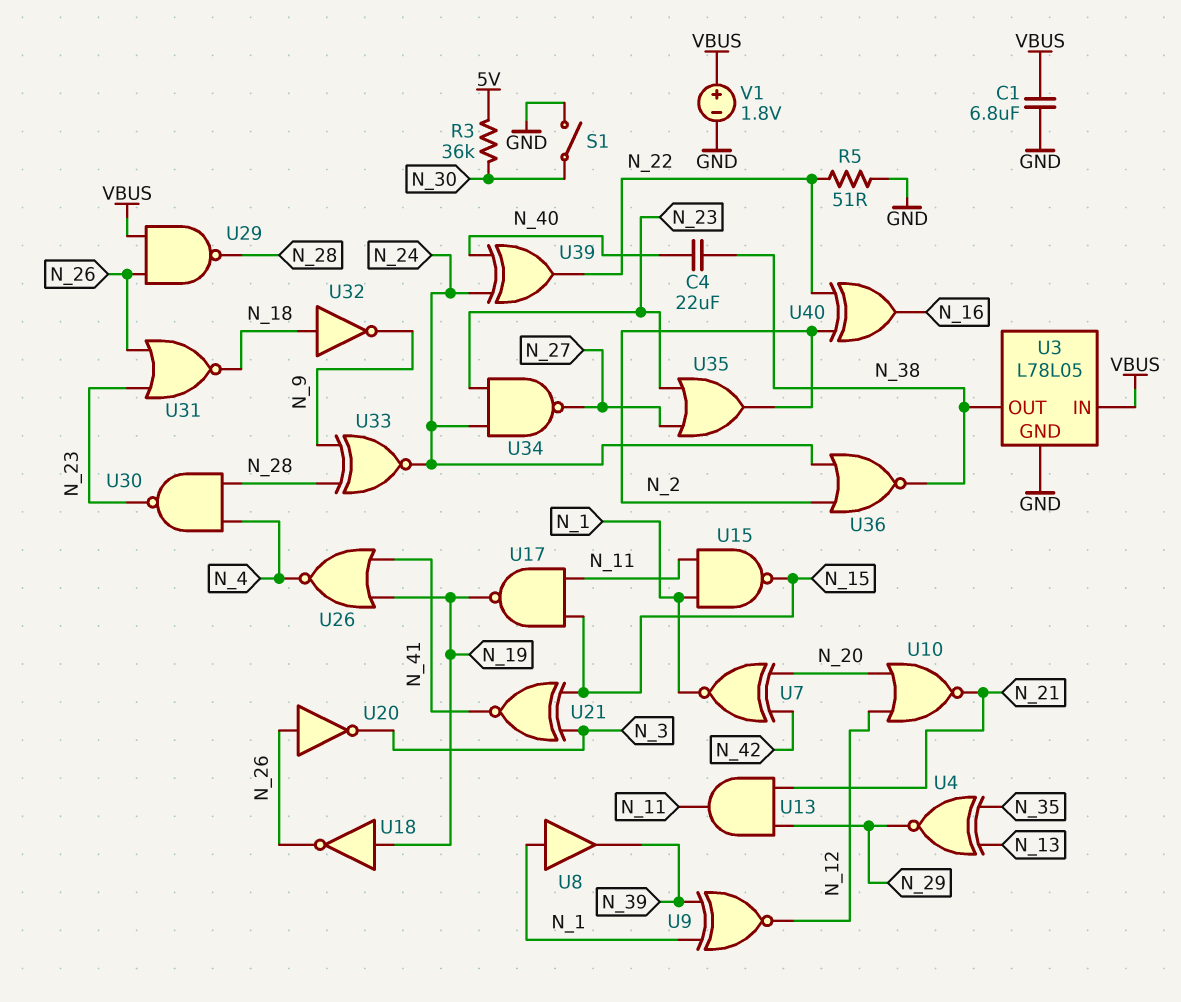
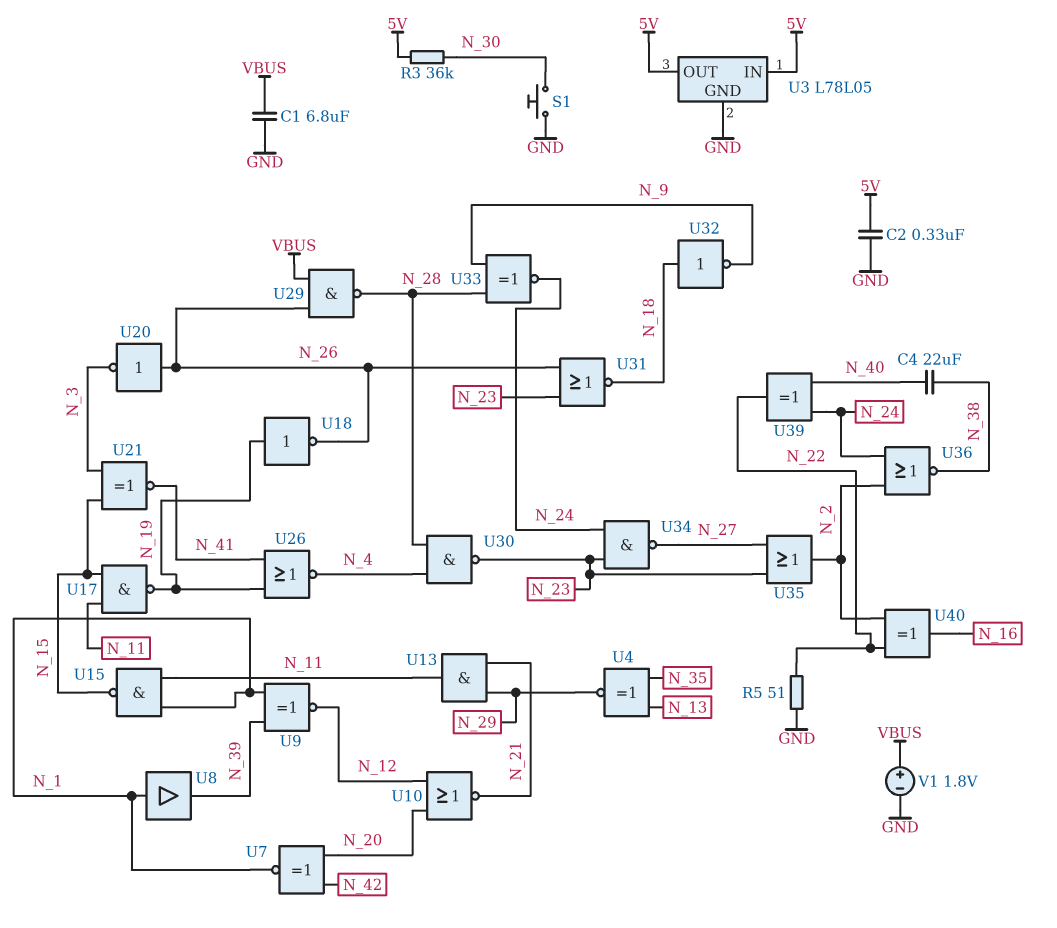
C2: none -> 330nF (5V, GND)
S1: switch (GND, N_30) -> button (GND, N_30)
U3 pin IN: VBUS -> 5V
U3 pin OUT: N_38 -> 5V

